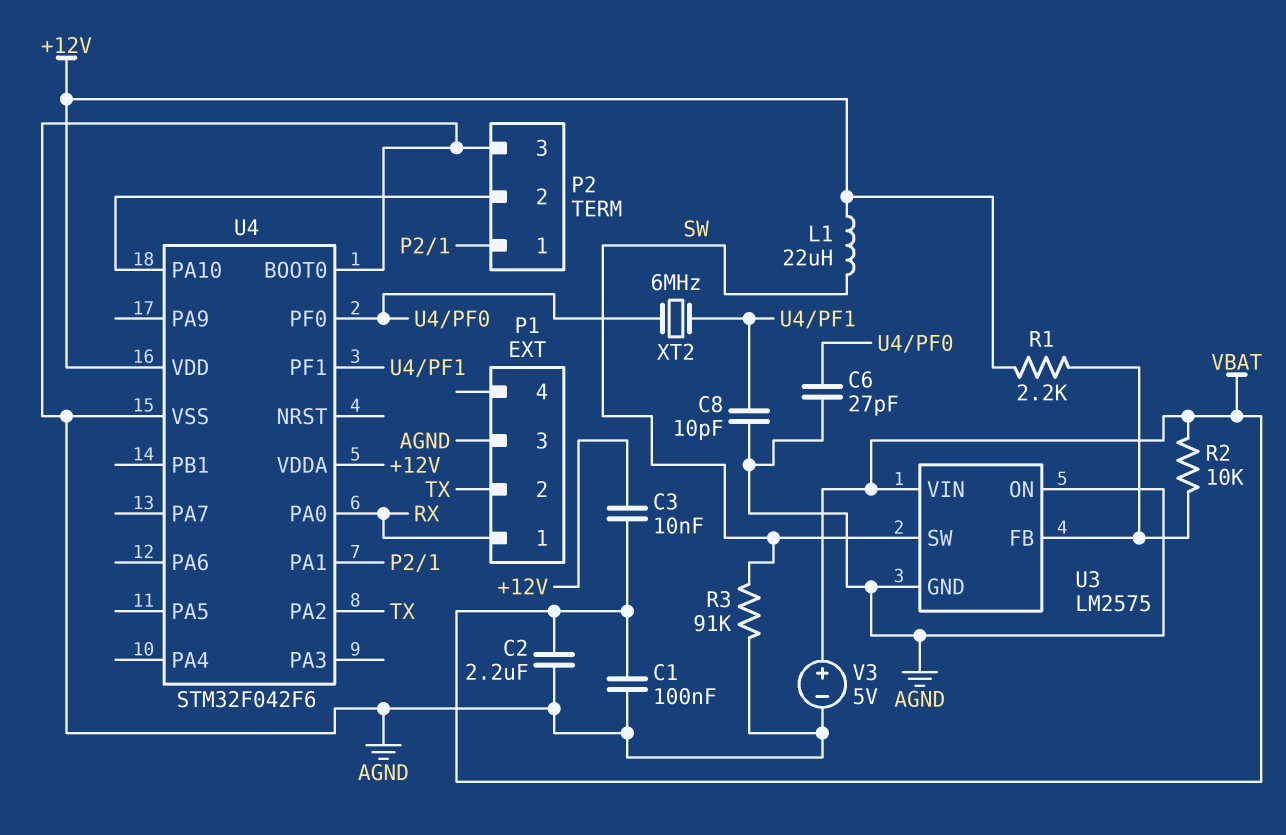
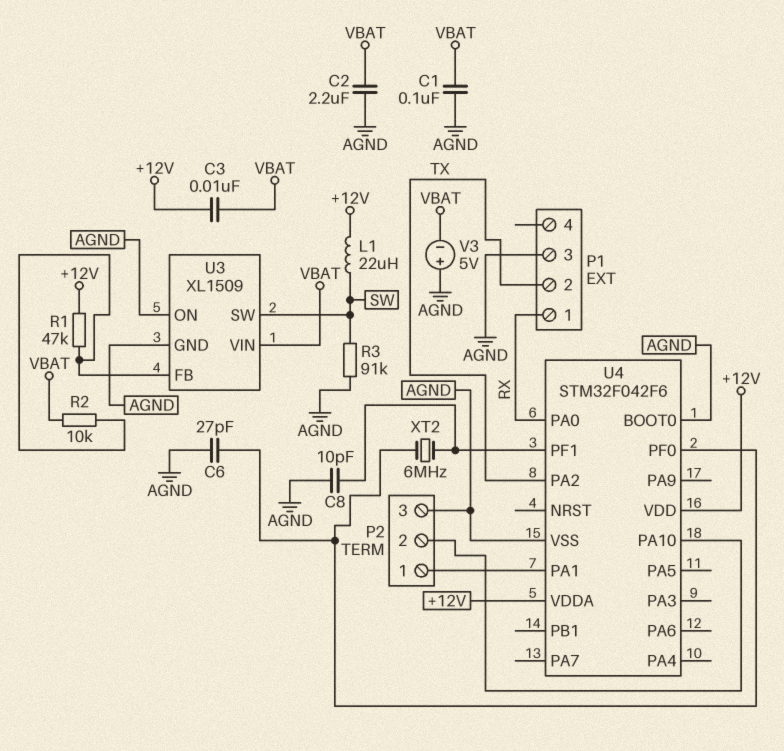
R1: 2.2k (+12V, U3/FB) -> 47k (+12V, U3/FB)
U3: LM2575 -> XL1509
V3: 5V (plus VBAT, minus AGND) -> 5V (plus AGND, minus VBAT)

